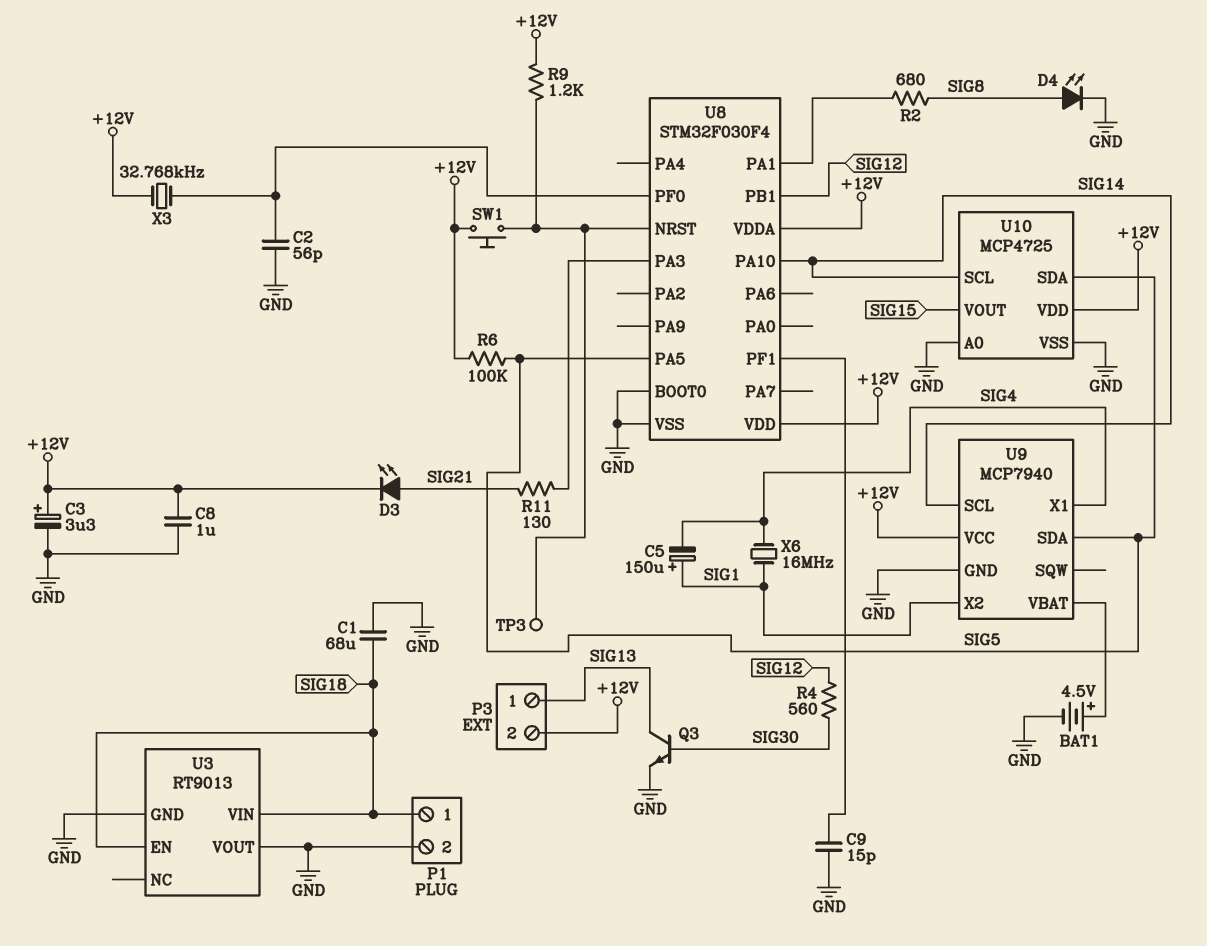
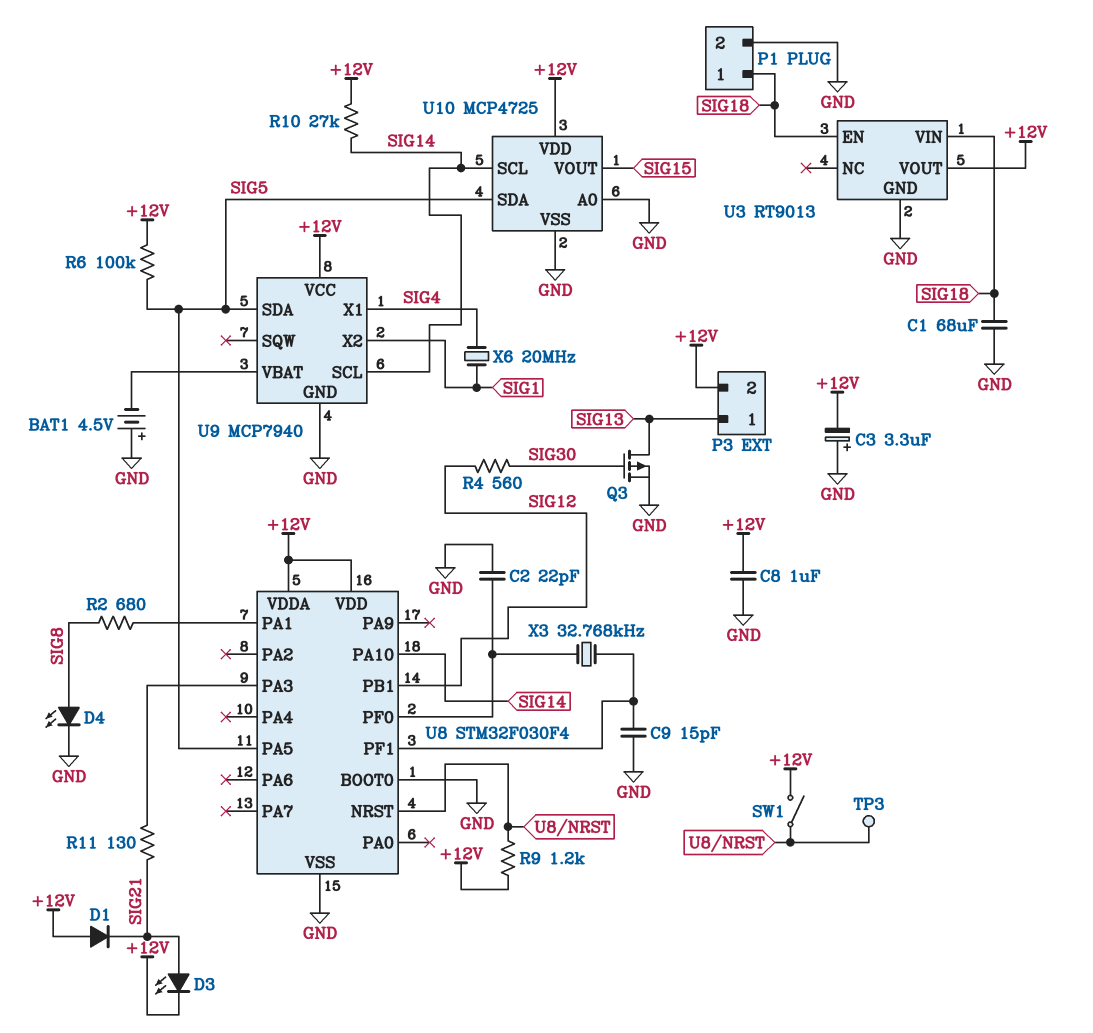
BAT1: 4.5V (plus U9/VBAT, minus GND) -> 4.5V (plus GND, minus U9/VBAT)
C2: 56pF (GND, U8/PF0) -> 22pF (GND, U8/PF0)
C3: 3.3uF (plus +12V, minus GND) -> 3.3uF (plus GND, minus +12V)
C5: 150uF (plus SIG1, minus SIG4) -> none
D1: none -> diode (A +12V, K SIG21)
Q3: NPN (B SIG30, C SIG13, E GND) -> PMOS (G SIG30, D SIG13, S GND)
R10: none -> 27k (+12V, SIG14)
SW1: button (+12V, U8/NRST) -> switch (+12V, U8/NRST)
U3 pin VOUT: GND -> +12V
X3: 32.768kHz (+12V, U8/PF0) -> 32.768kHz (U8/PF0, U8/PF1)
X6: 16MHz (SIG1, SIG4) -> 20MHz (SIG1, SIG4)

